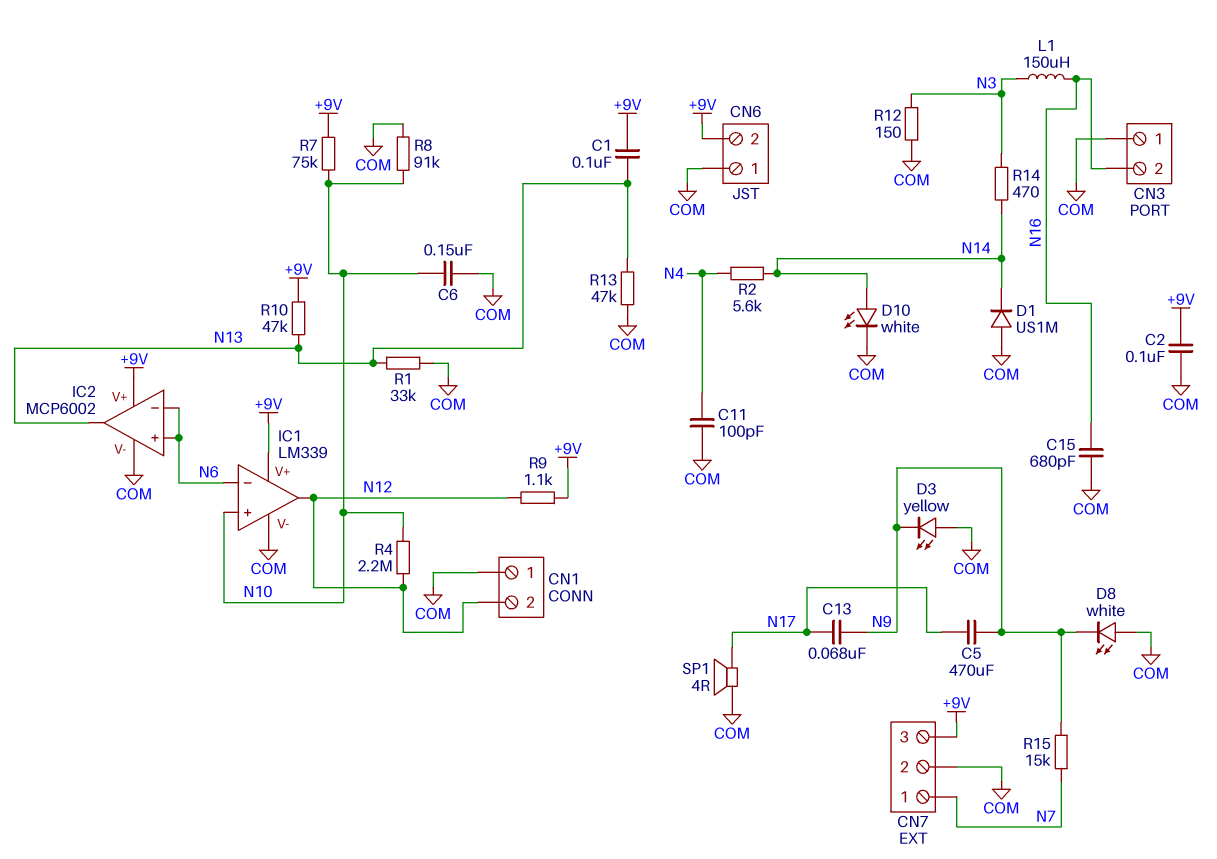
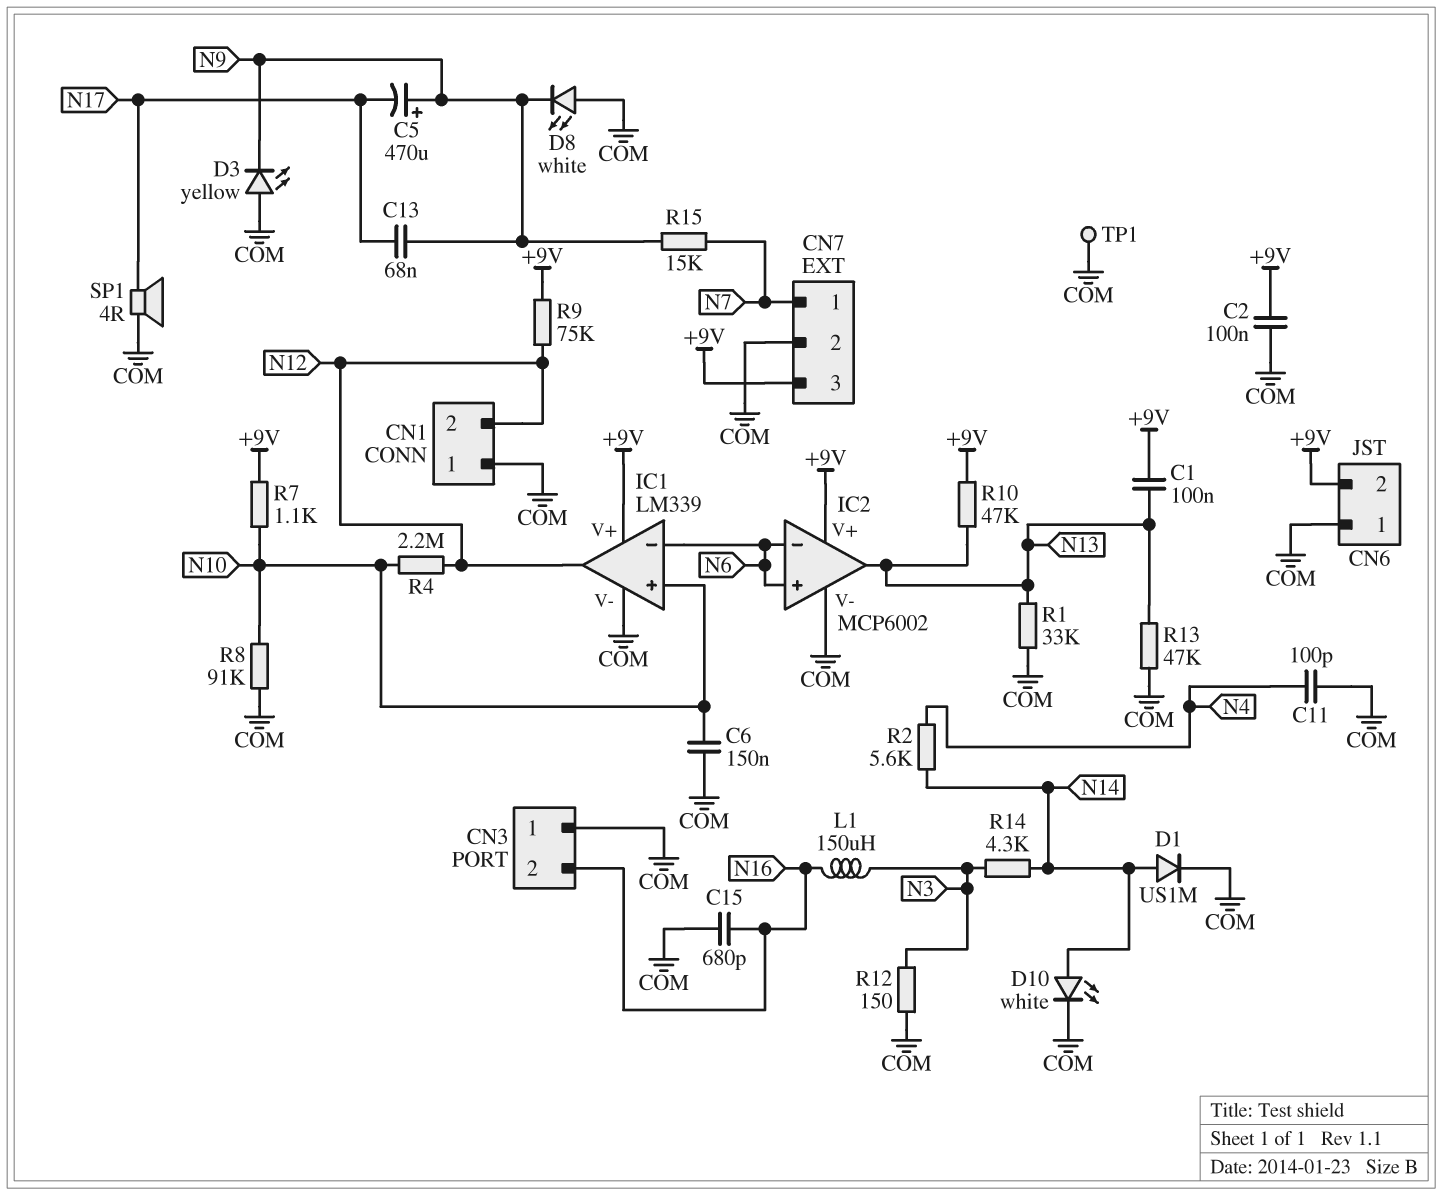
C5: 470uF (N9, N17) -> 470uF (plus N9, minus N17)
D1: diode US1M (A COM, K N14) -> diode US1M (A N14, K COM)
R7: 75k (+9V, N10) -> 1.1k (+9V, N10)
R9: 1.1k (+9V, N12) -> 75k (+9V, N12)
R14: 470 (N3, N14) -> 4.3k (N3, N14)
TP1: none -> test point (COM)

